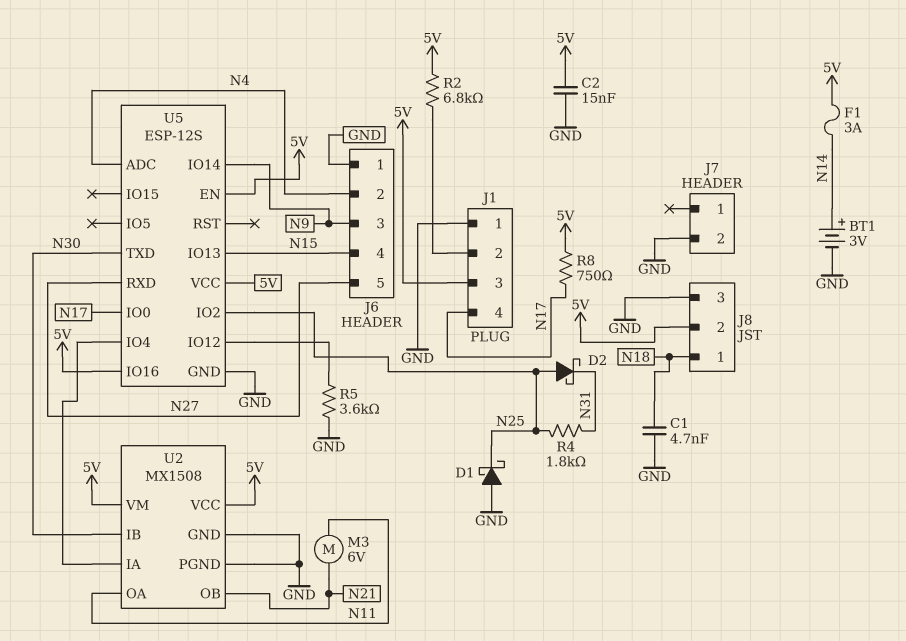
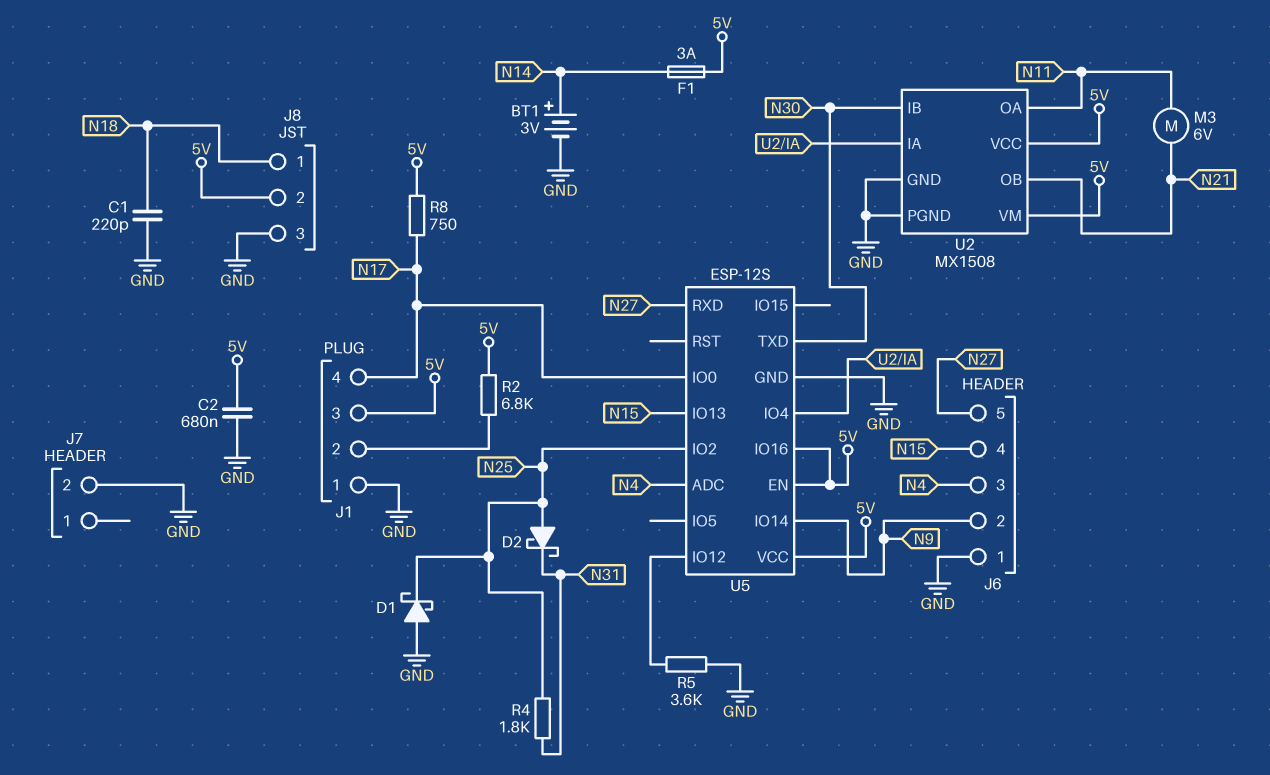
C1: 4.7nF (GND, N18) -> 220pF (GND, N18)
C2: 15nF (5V, GND) -> 680nF (5V, GND)
J6 pin 2: N4 -> N9
J6 pin 3: N9 -> N4

